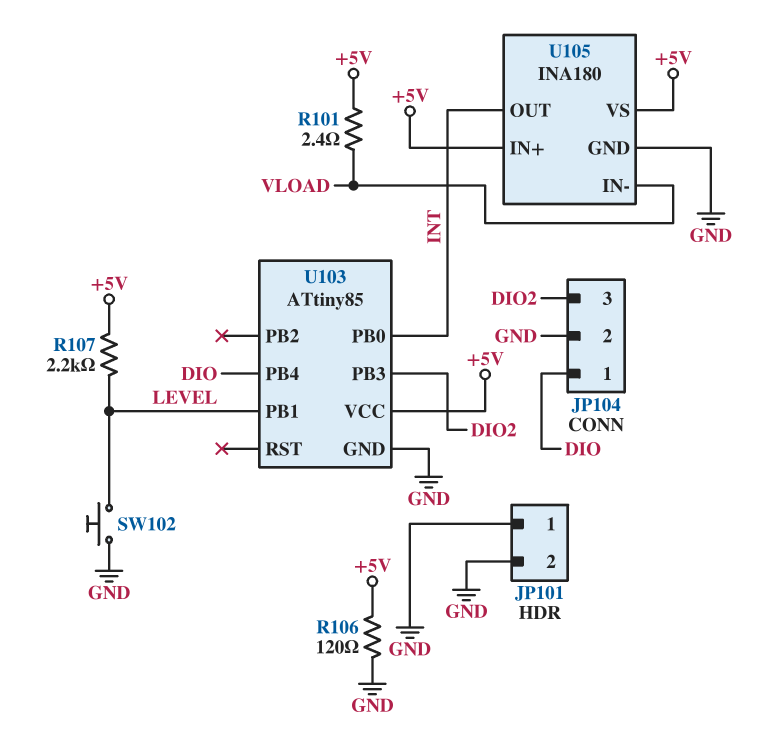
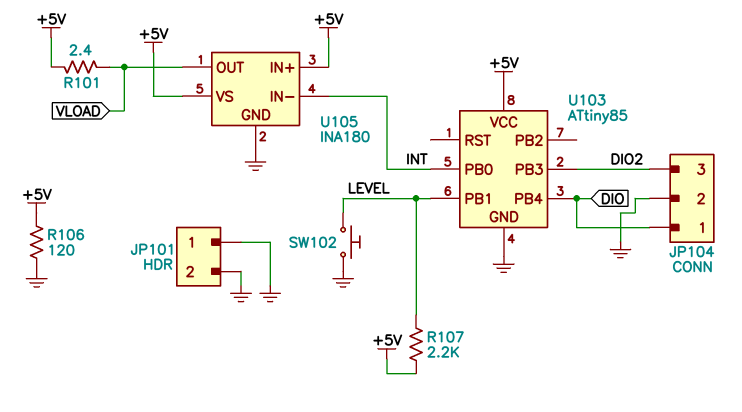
U105 pin IN-: VLOAD -> INT
U105 pin OUT: INT -> VLOAD

